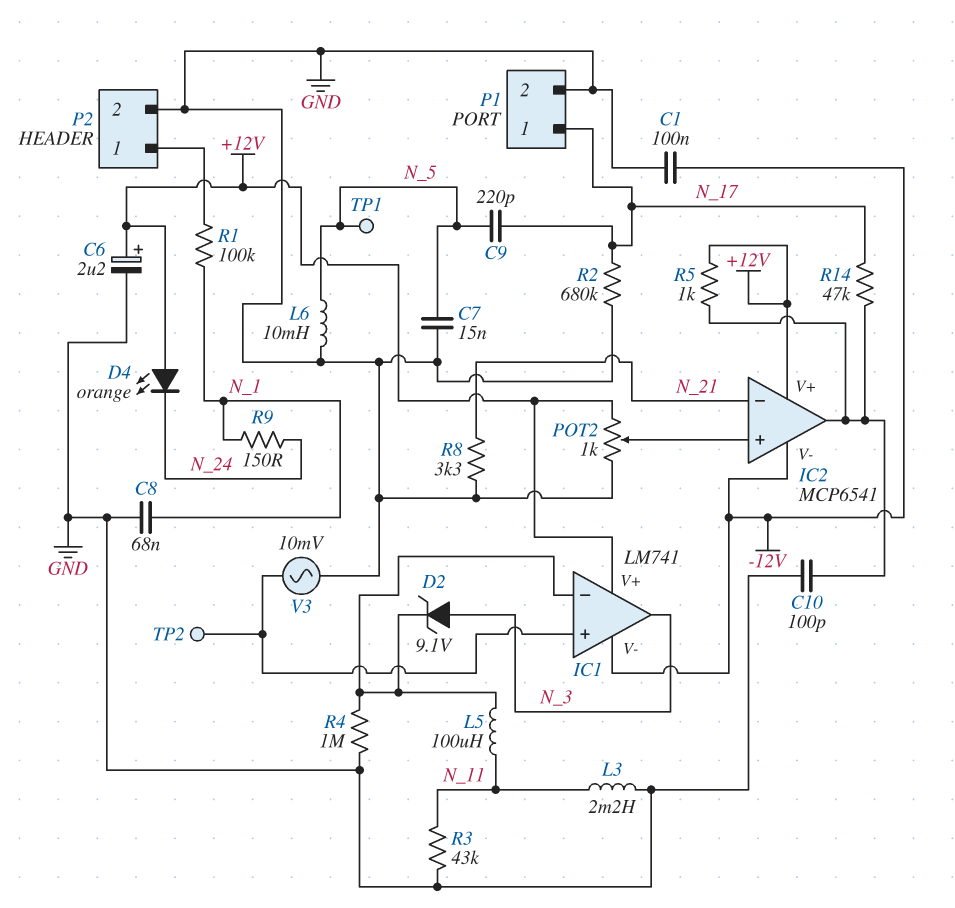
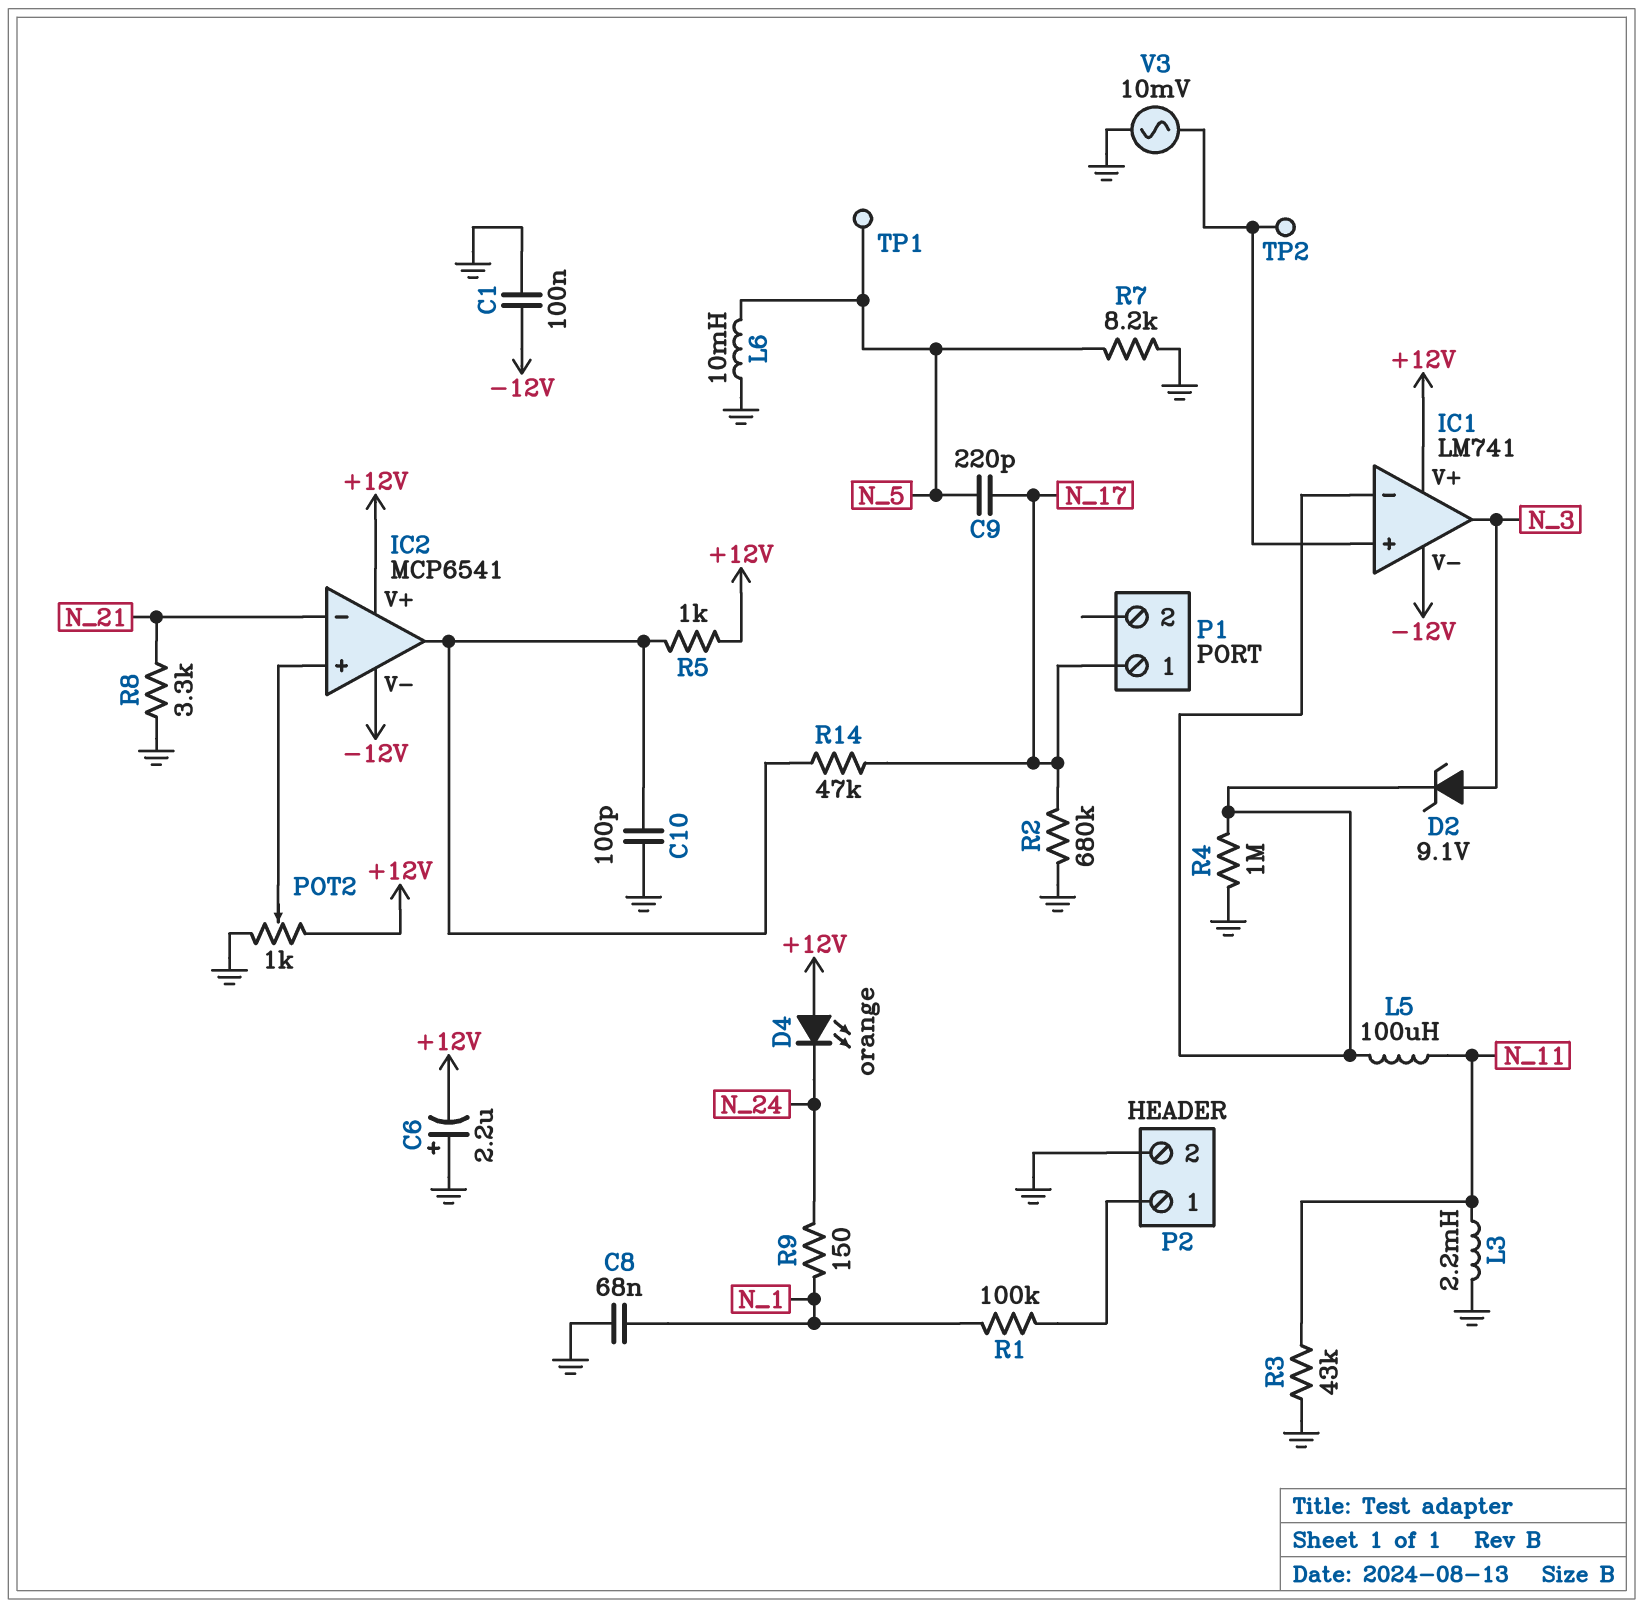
C6: 2.2uF (plus +12V, minus GND) -> 2.2uF (plus GND, minus +12V)
C7: 15nF (GND, N_5) -> none
P1 pin 2: GND -> none
R7: none -> 8.2k (GND, N_5)

